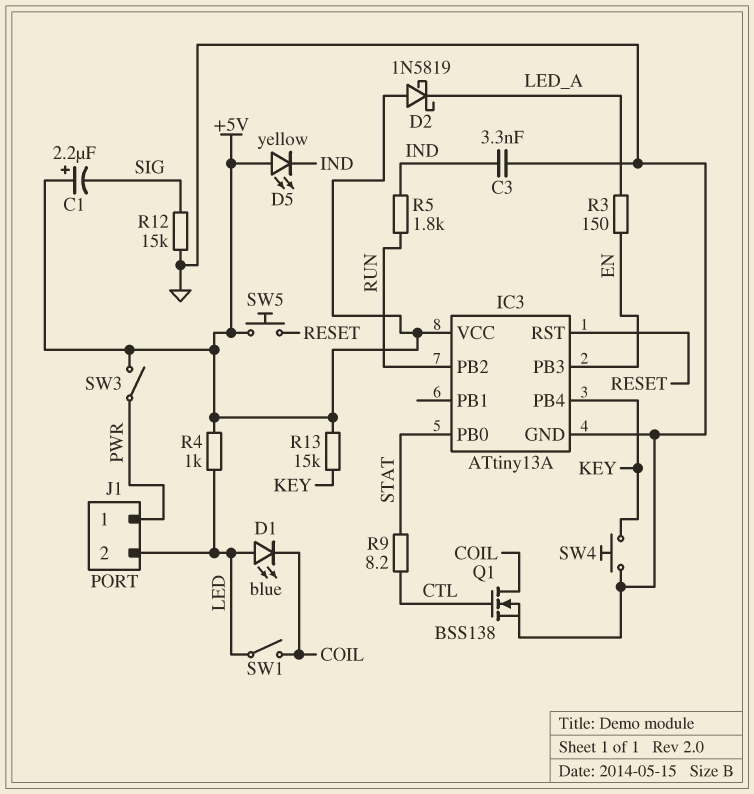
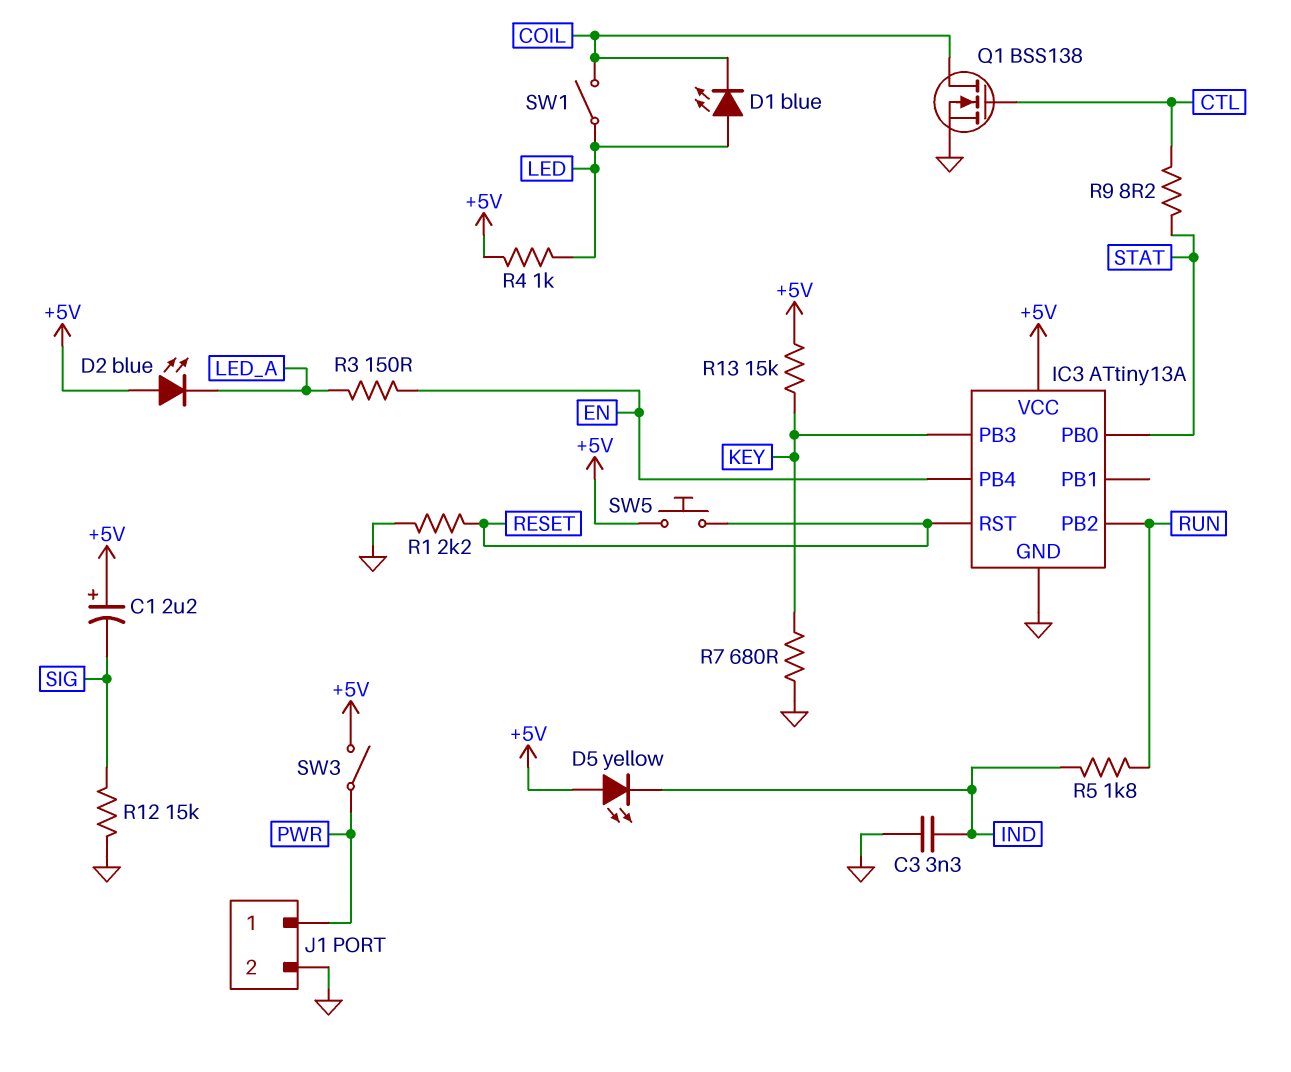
D2: schottky 1N5819 (A +5V, K LED_A) -> LED blue (A +5V, K LED_A)
IC3 pin PB3: EN -> KEY
IC3 pin PB4: KEY -> EN
J1 pin 2: LED -> GND
R1: none -> 2.2k (GND, RESET)
R7: none -> 680 (GND, KEY)
SW4: button (GND, KEY) -> none

